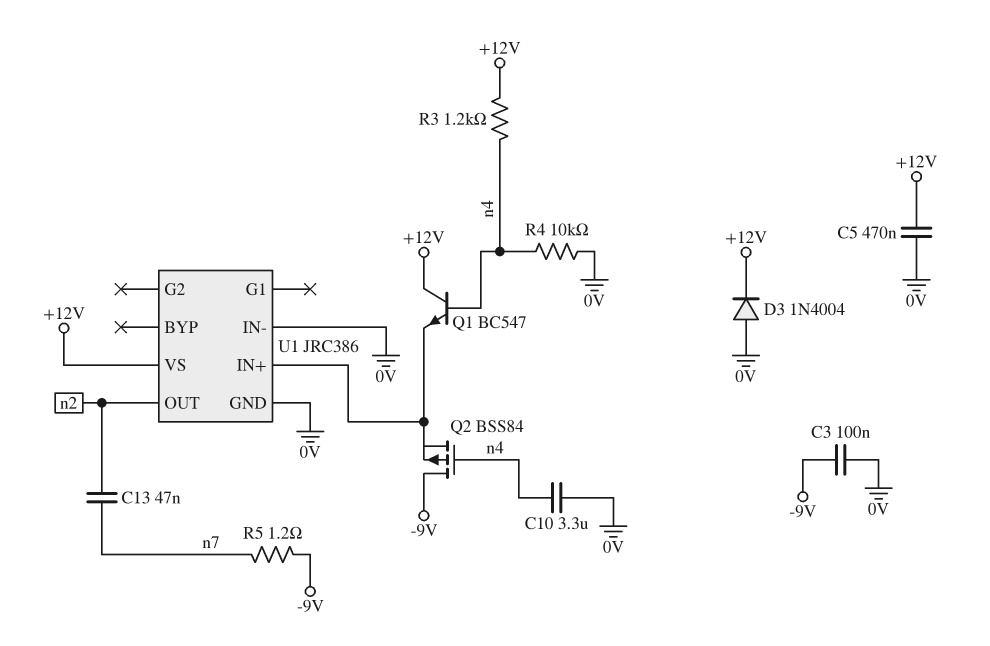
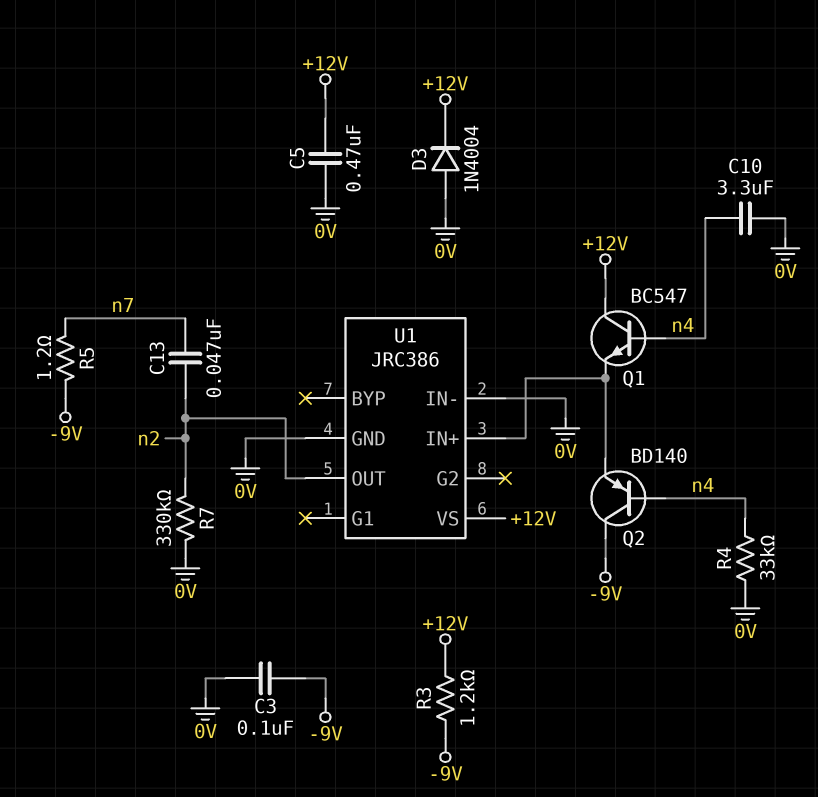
Q2: PMOS BSS84 (G n4, D -9V, S U1/IN+) -> PNP BD140 (B n4, C -9V, E U1/IN+)
R3: 1.2k (+12V, n4) -> 1.2k (+12V, -9V)
R4: 10k (0V, n4) -> 33k (0V, n4)
R7: none -> 330k (0V, n2)

